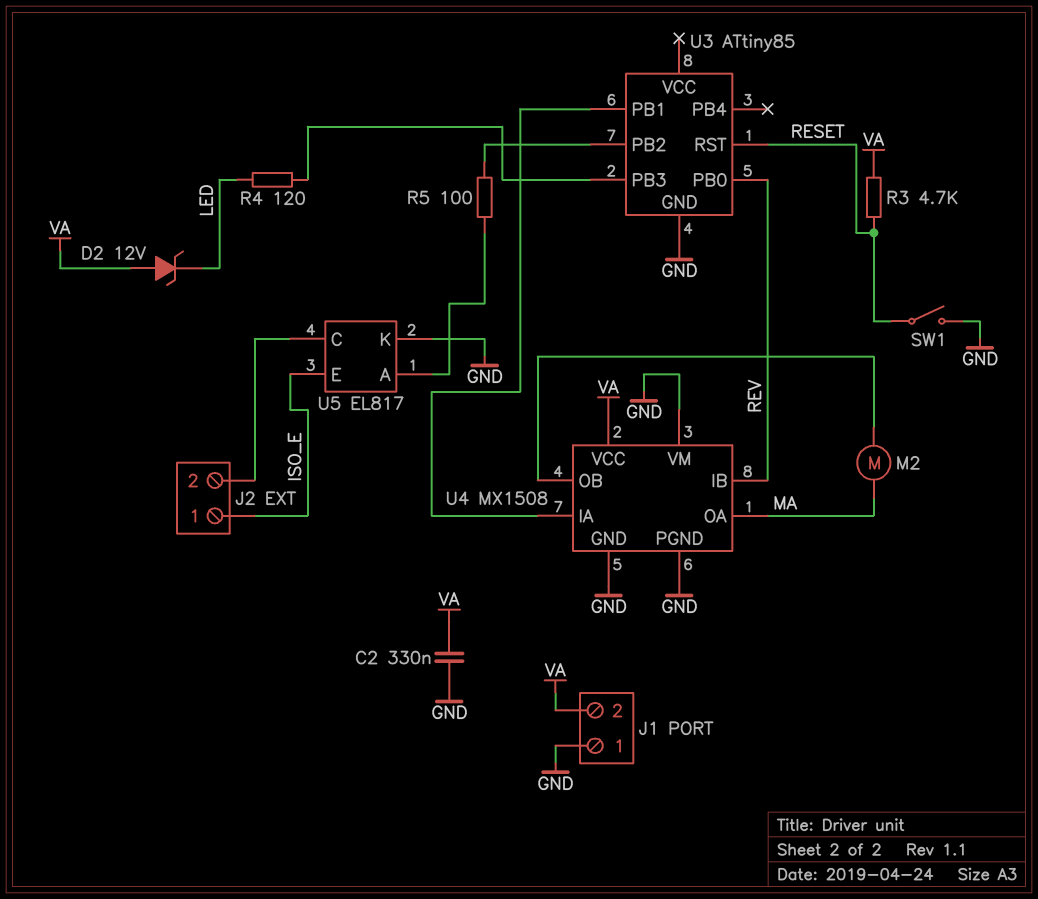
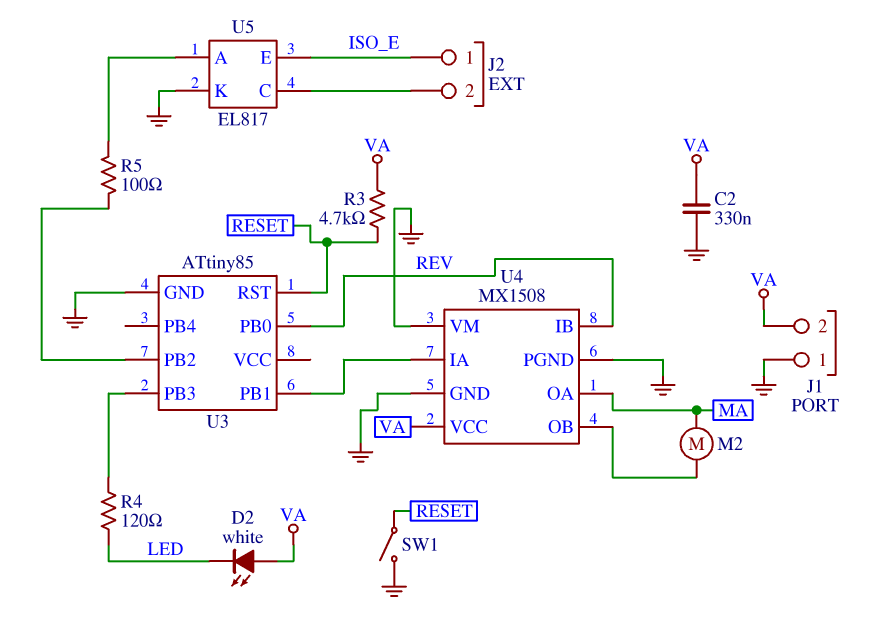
D2: zener 12V (A VA, K LED) -> LED white (A VA, K LED)

